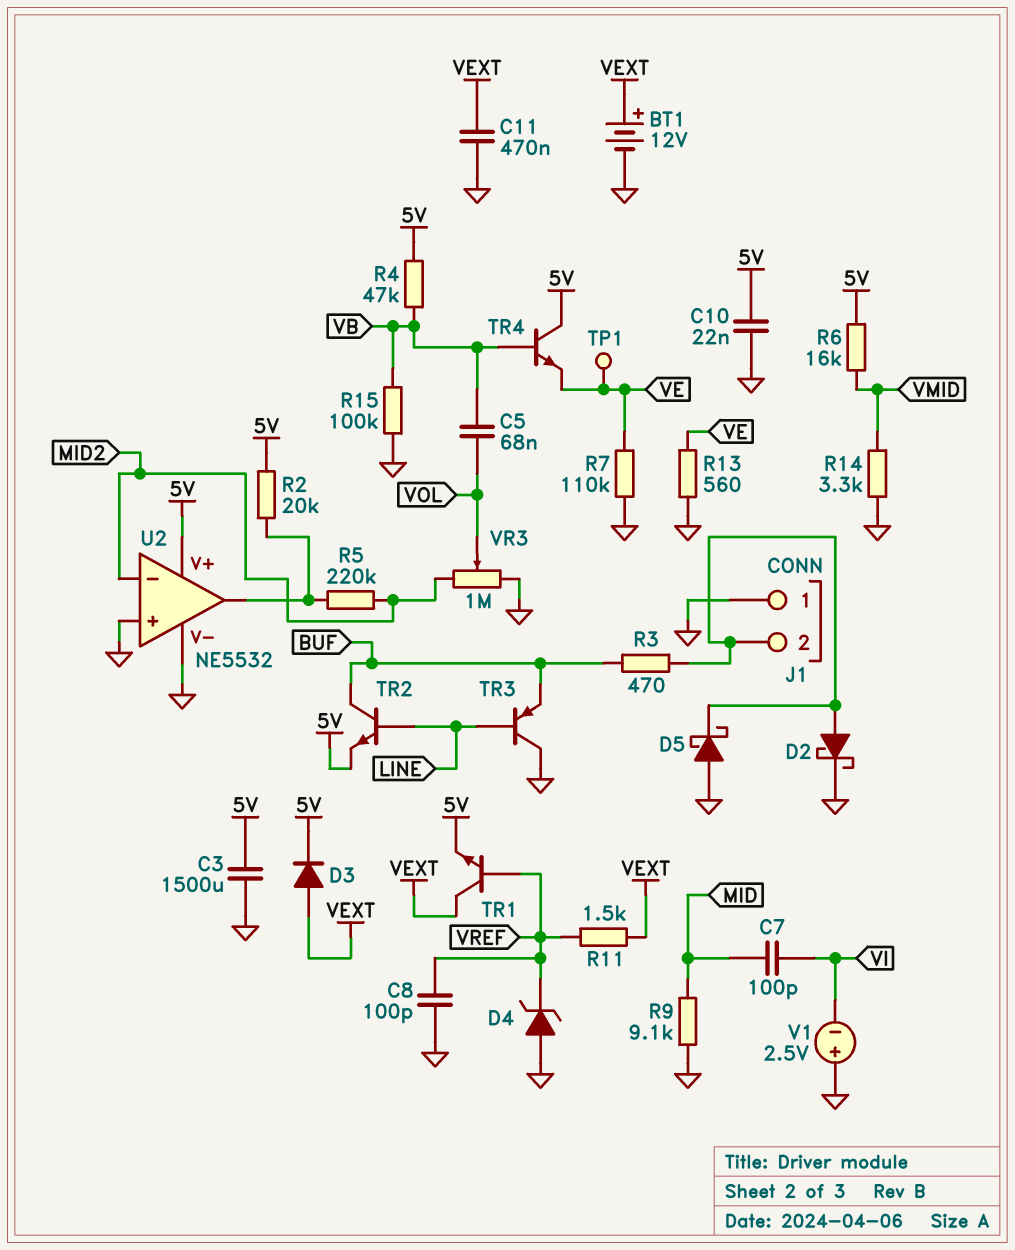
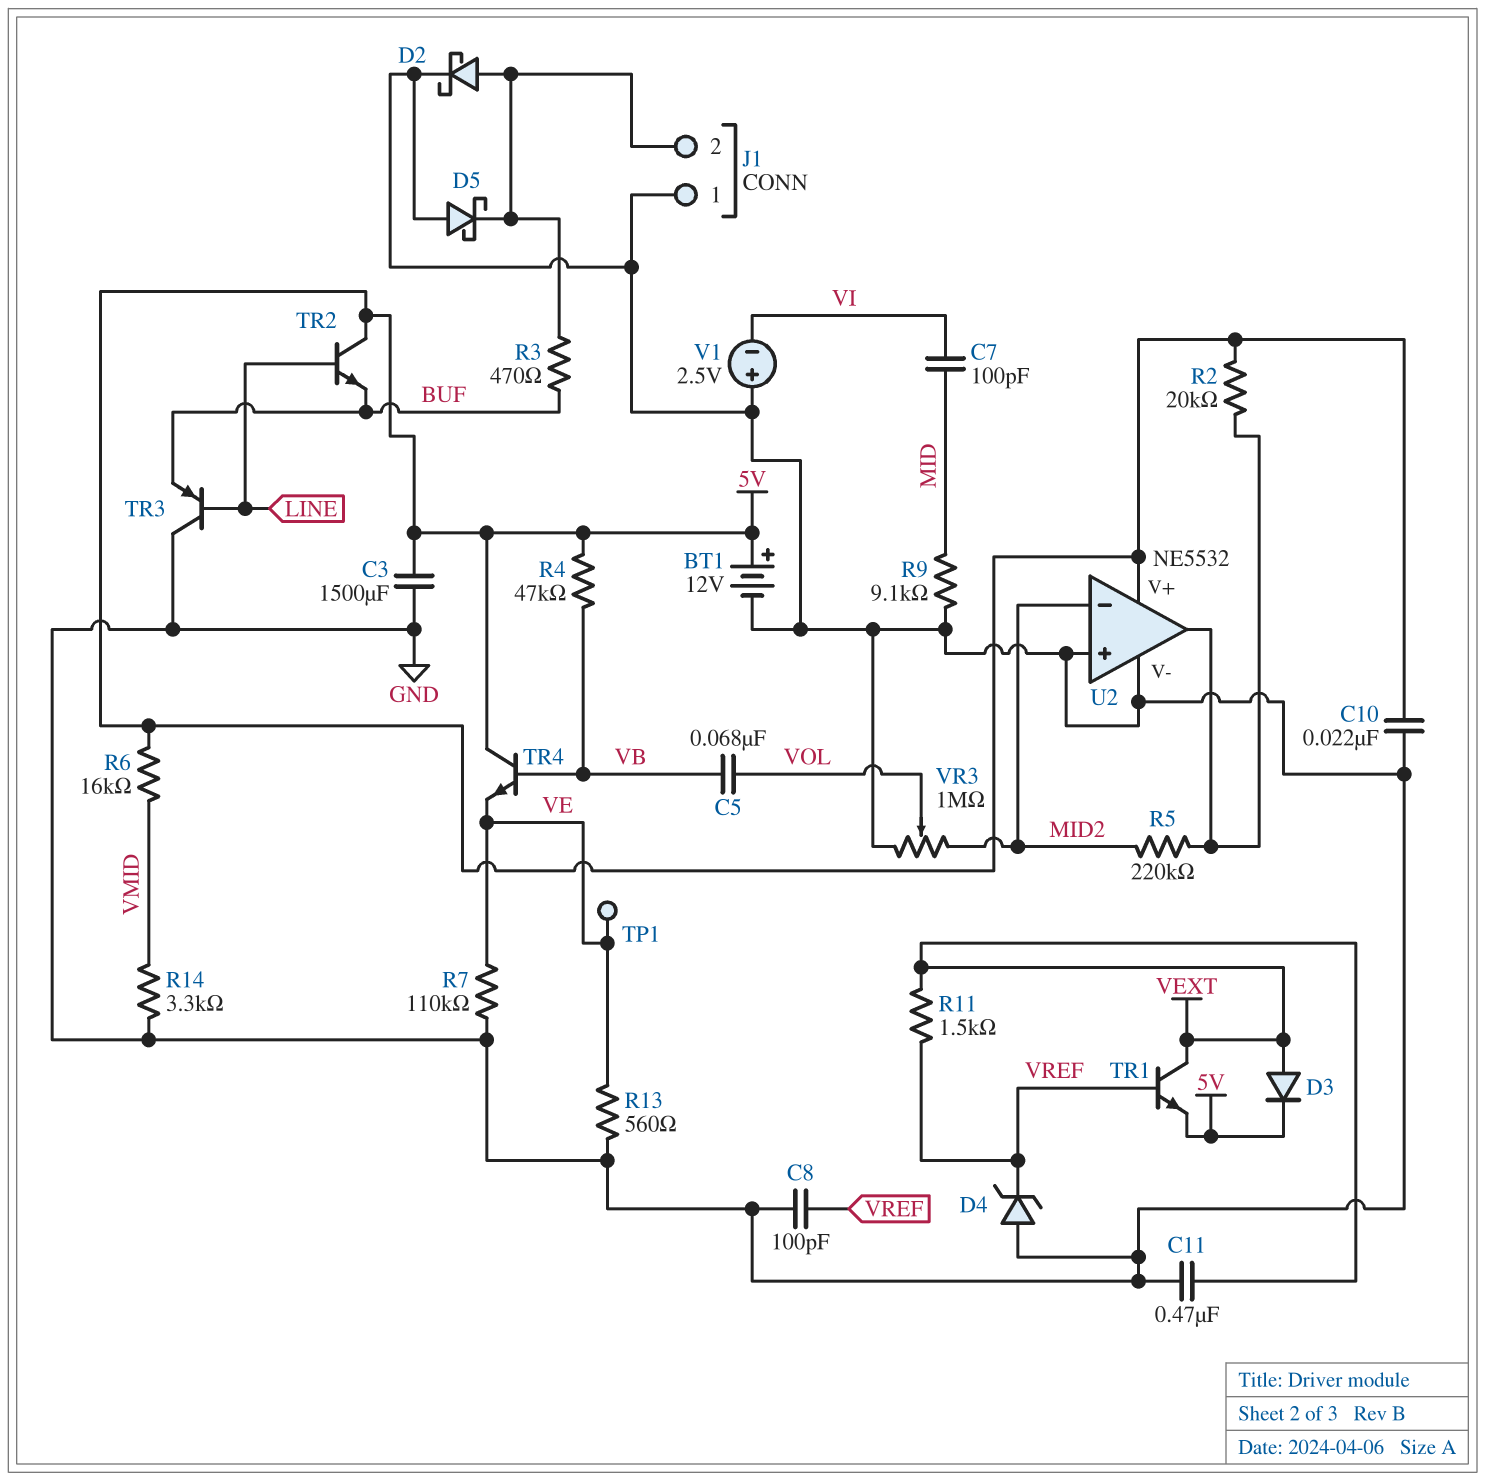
BT1: 12V (plus VEXT, minus GND) -> 12V (plus 5V, minus GND)
R15: 100k (GND, VB) -> none
TR2: NPN (B LINE, C BUF, E 5V) -> NPN (B LINE, C 5V, E BUF)

